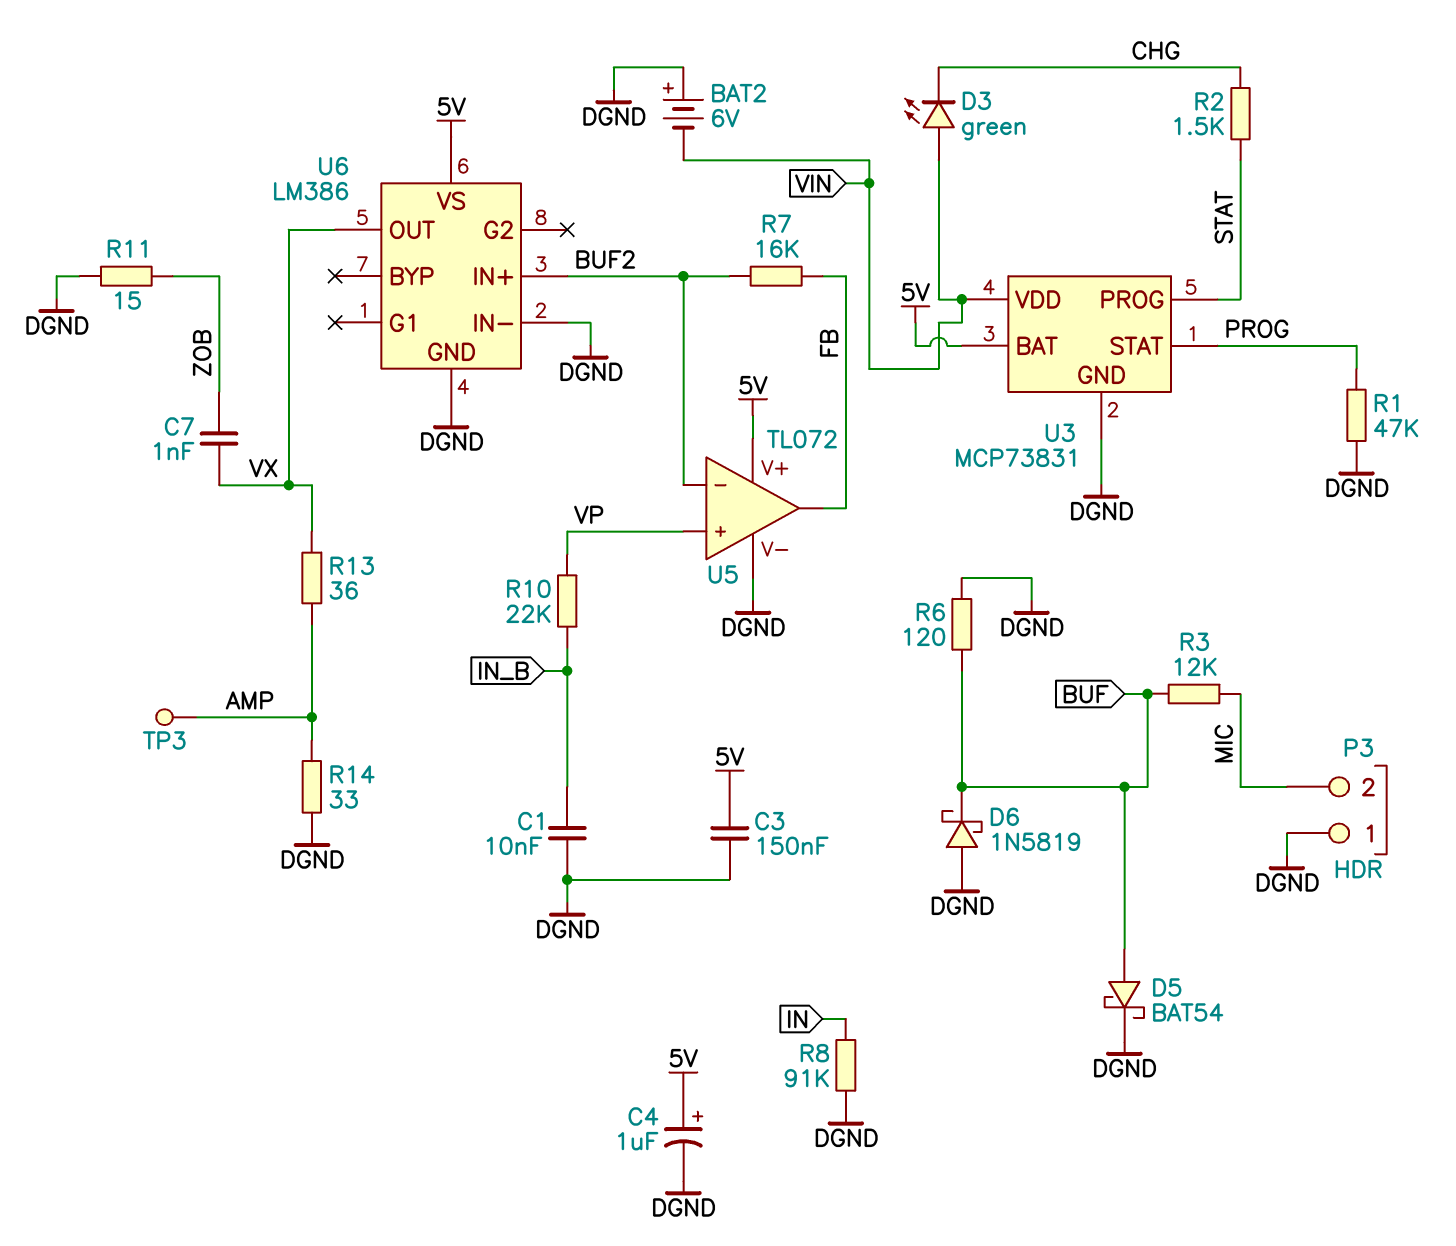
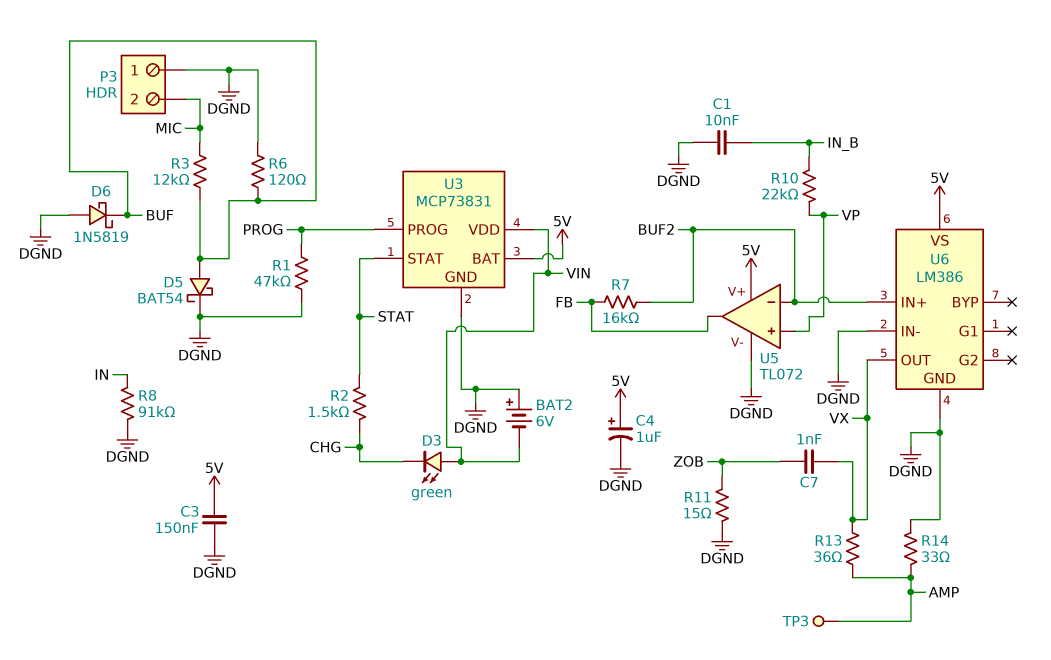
U3 pin PROG: STAT -> PROG
U3 pin STAT: PROG -> STAT

